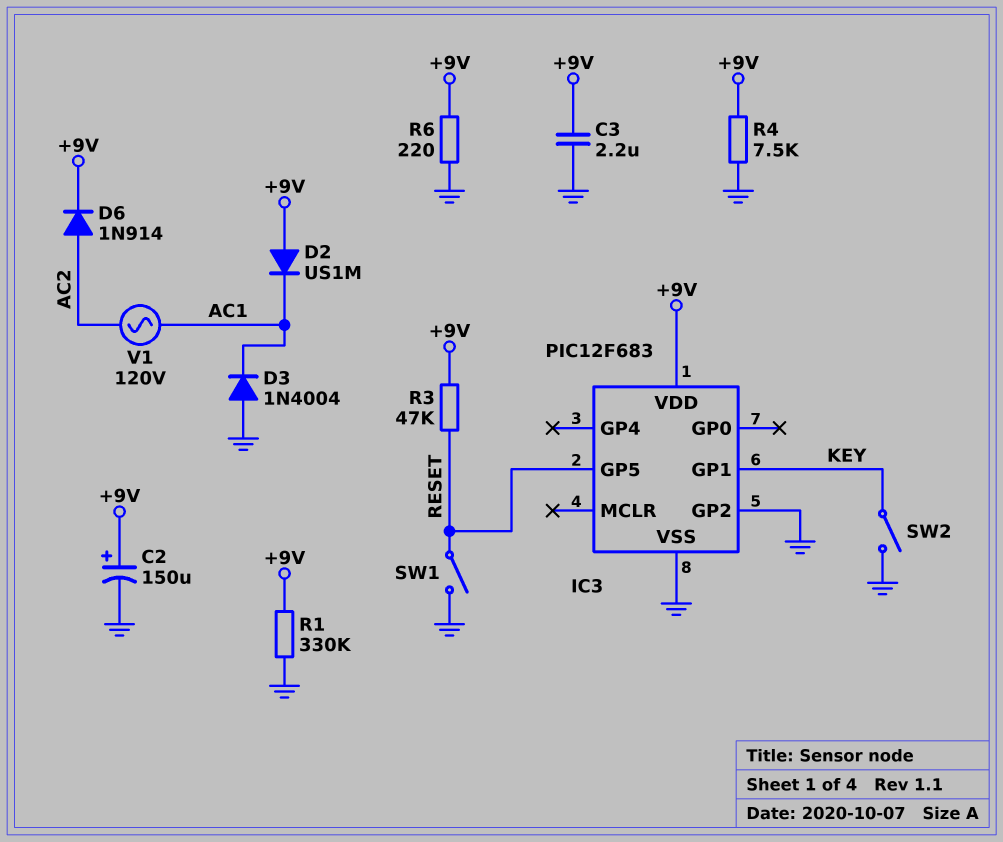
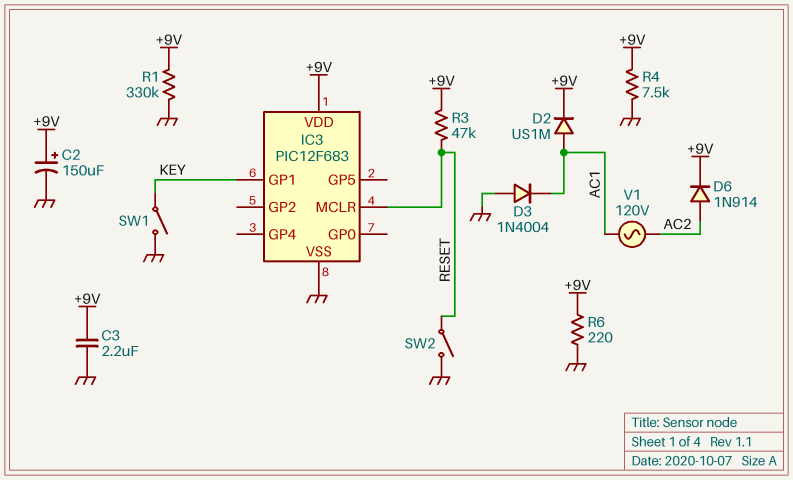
D2: diode US1M (A +9V, K AC1) -> diode US1M (A AC1, K +9V)
IC3 pin GP2: GND -> none
IC3 pin GP5: RESET -> none
IC3 pin MCLR: none -> RESET
SW1: switch (GND, RESET) -> switch (GND, KEY)
SW2: switch (GND, KEY) -> switch (GND, RESET)

